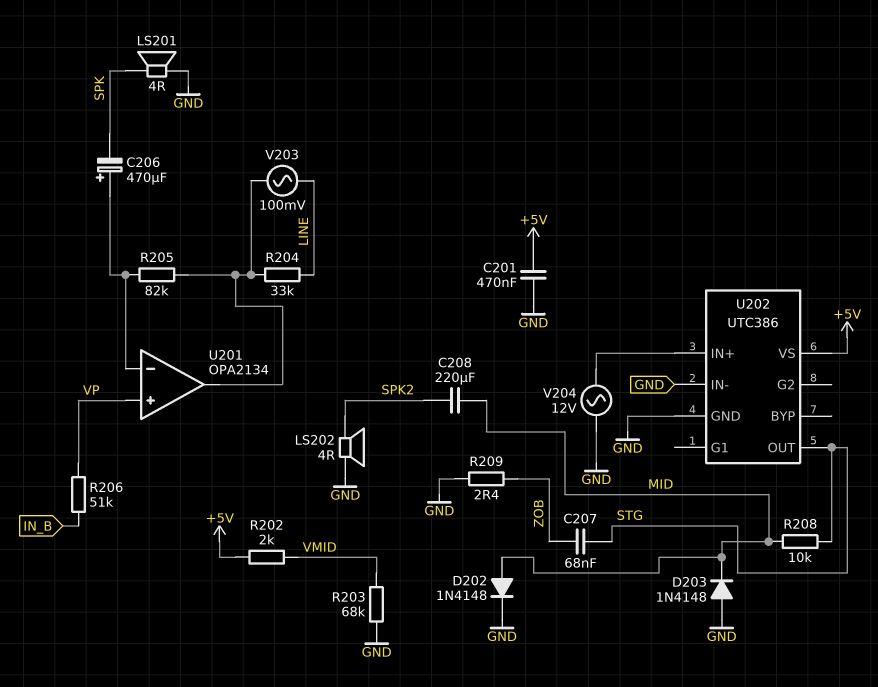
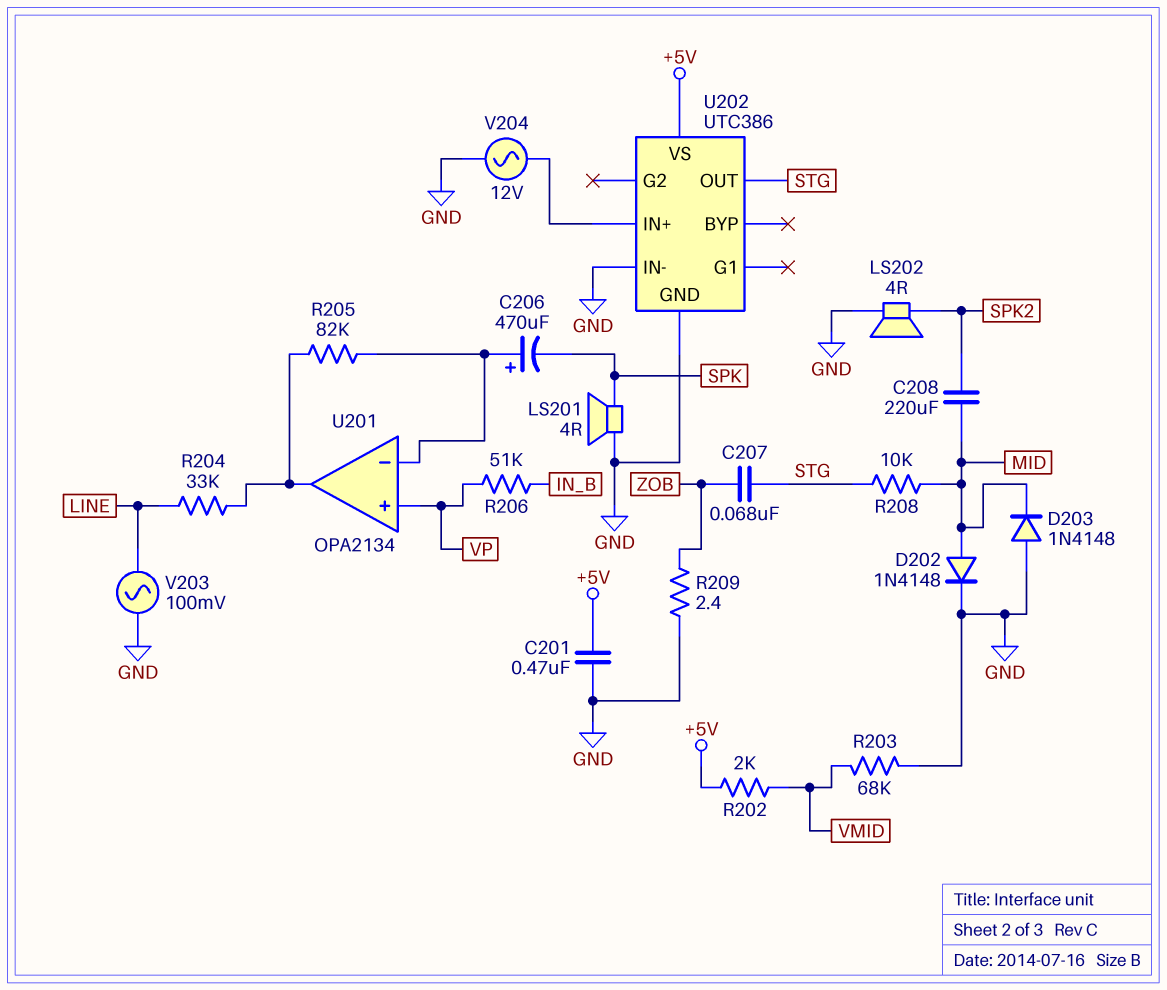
V203: AC 100mV (LINE, U201/out) -> AC 100mV (GND, LINE)

